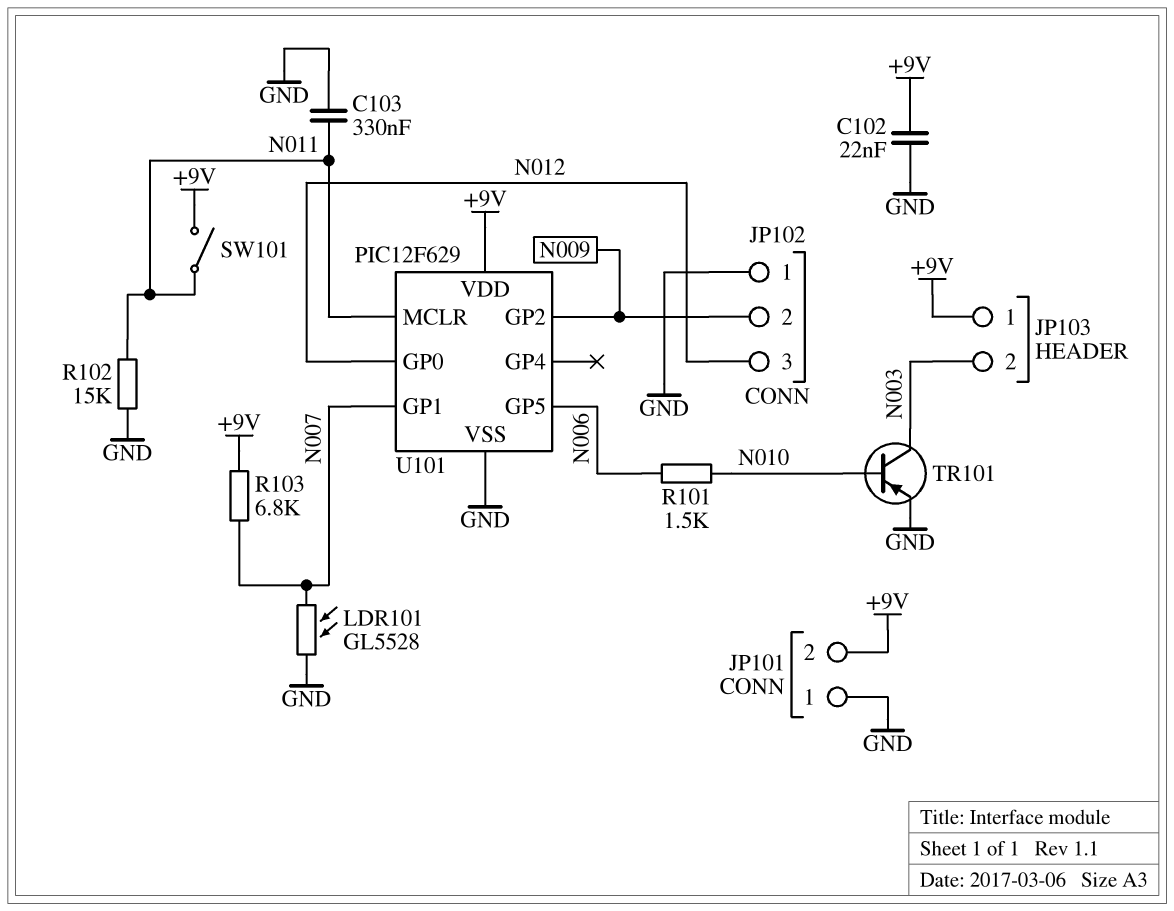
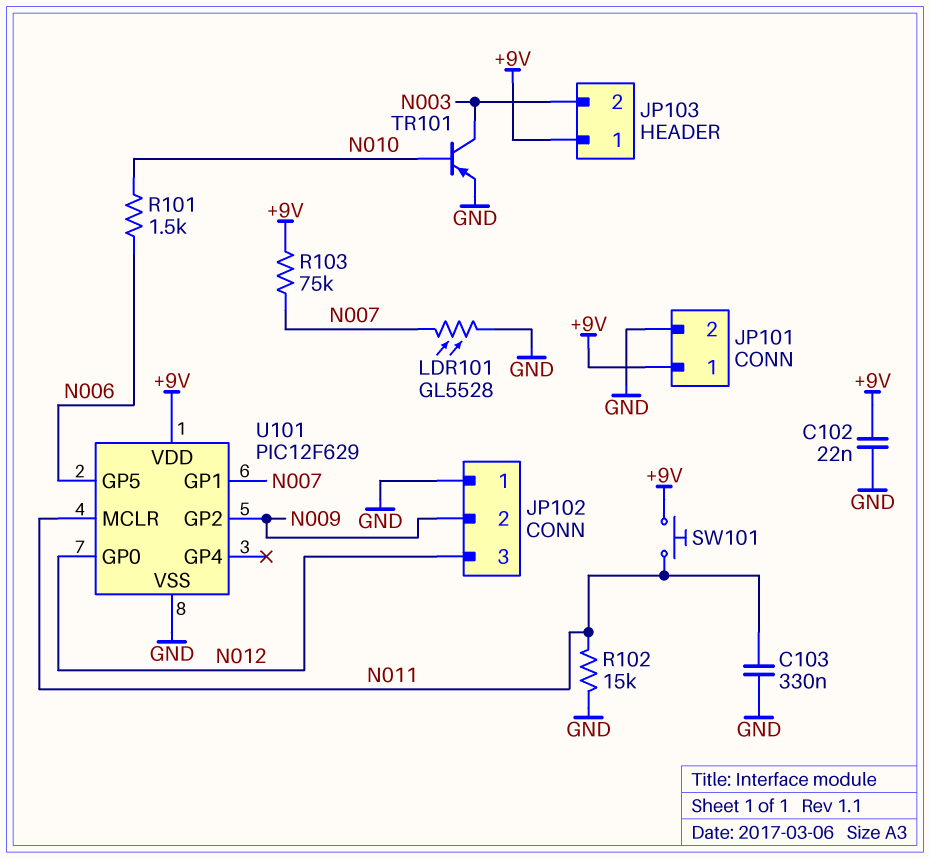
JP101 pin 1: GND -> +9V
JP101 pin 2: +9V -> GND
R103: 6.8k (+9V, N007) -> 75k (+9V, N007)
SW101: switch (+9V, N011) -> button (+9V, N011)

